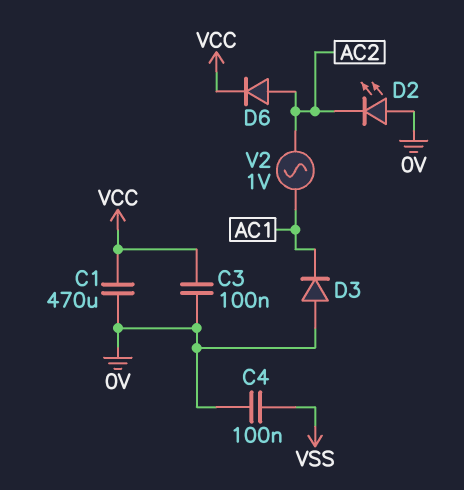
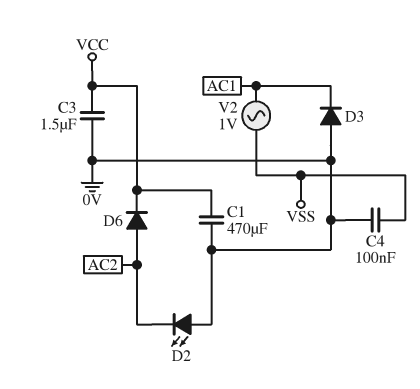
C3: 100nF (0V, VCC) -> 1.5uF (0V, VCC)
V2: AC 1V (AC1, AC2) -> AC 1V (AC1, VSS)

